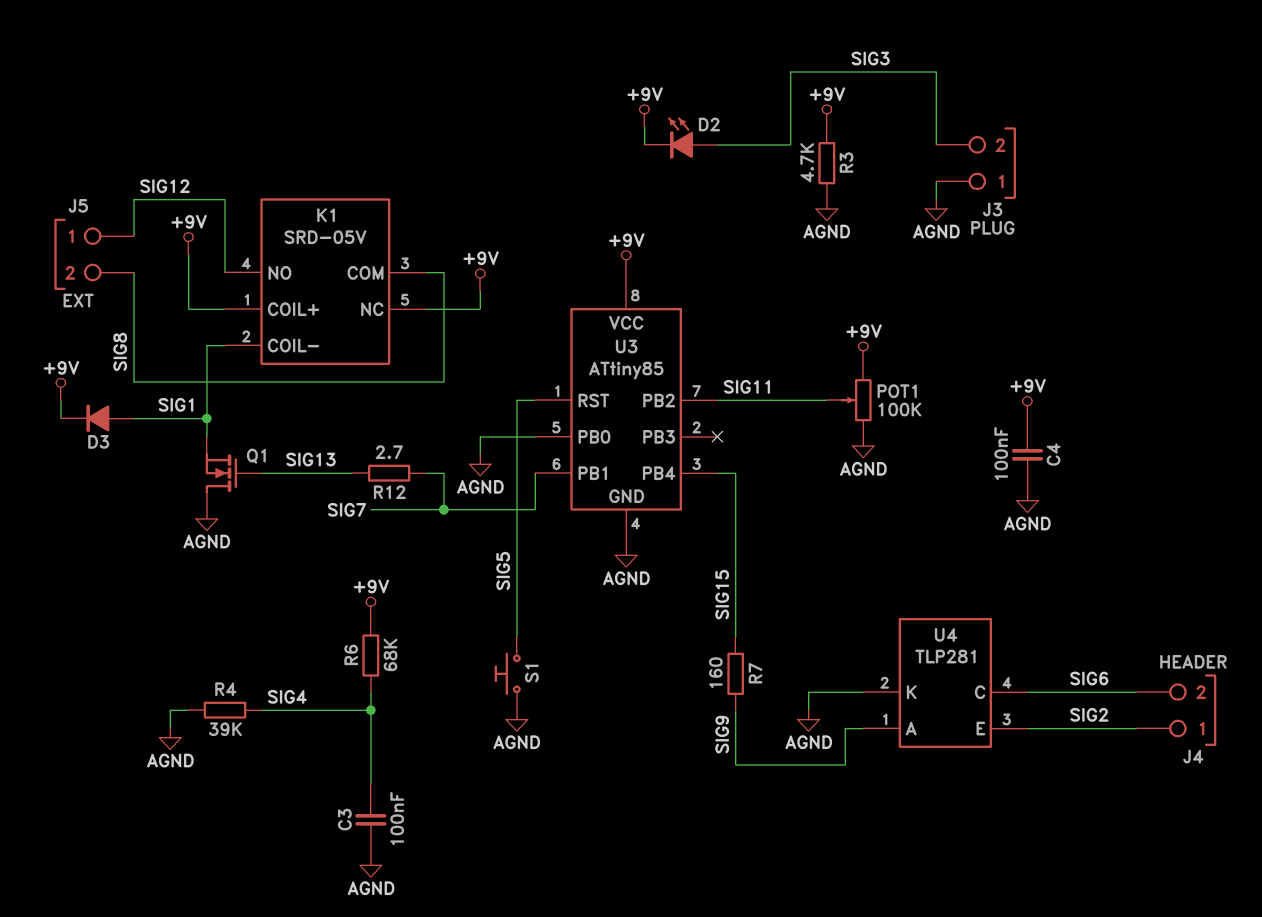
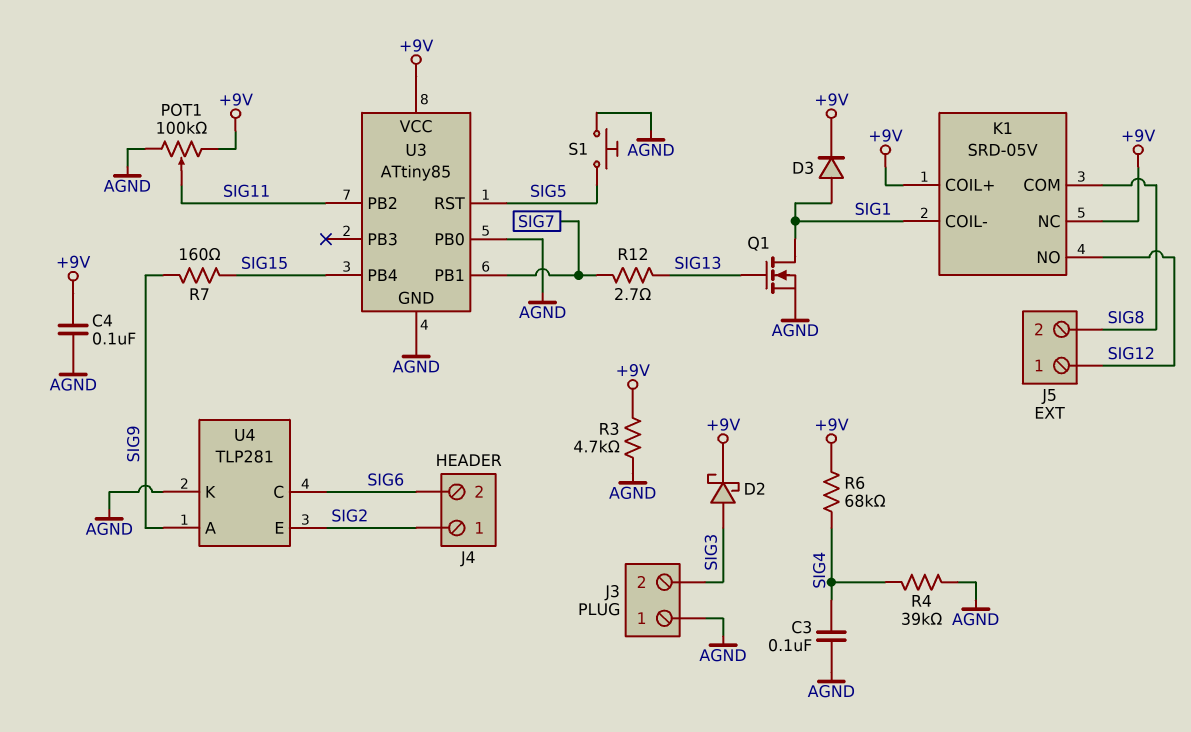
D2: LED (A SIG3, K +9V) -> schottky (A SIG3, K +9V)
Q1: NMOS (G SIG13, D AGND, S SIG1) -> NMOS (G SIG13, D SIG1, S AGND)

